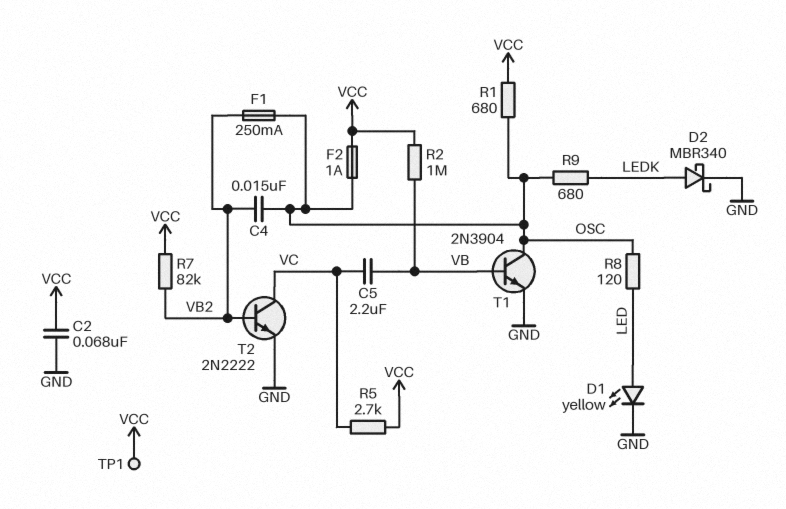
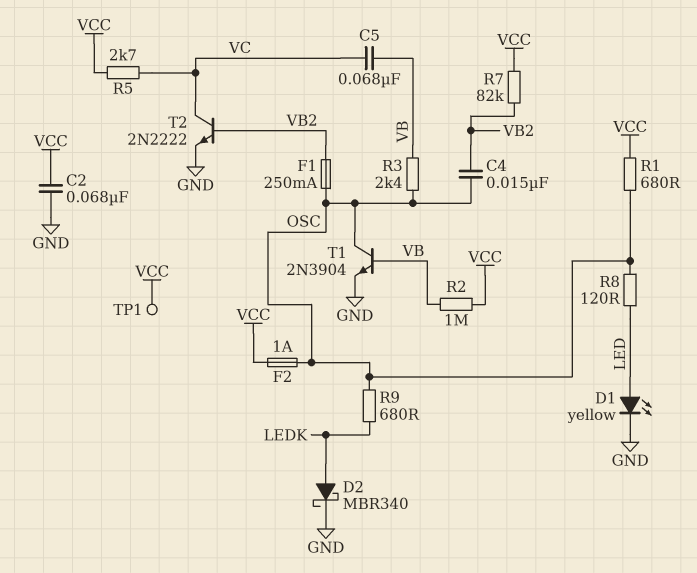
C5: 2.2uF (VB, VC) -> 68nF (VB, VC)
R3: none -> 2.4k (OSC, VB)

